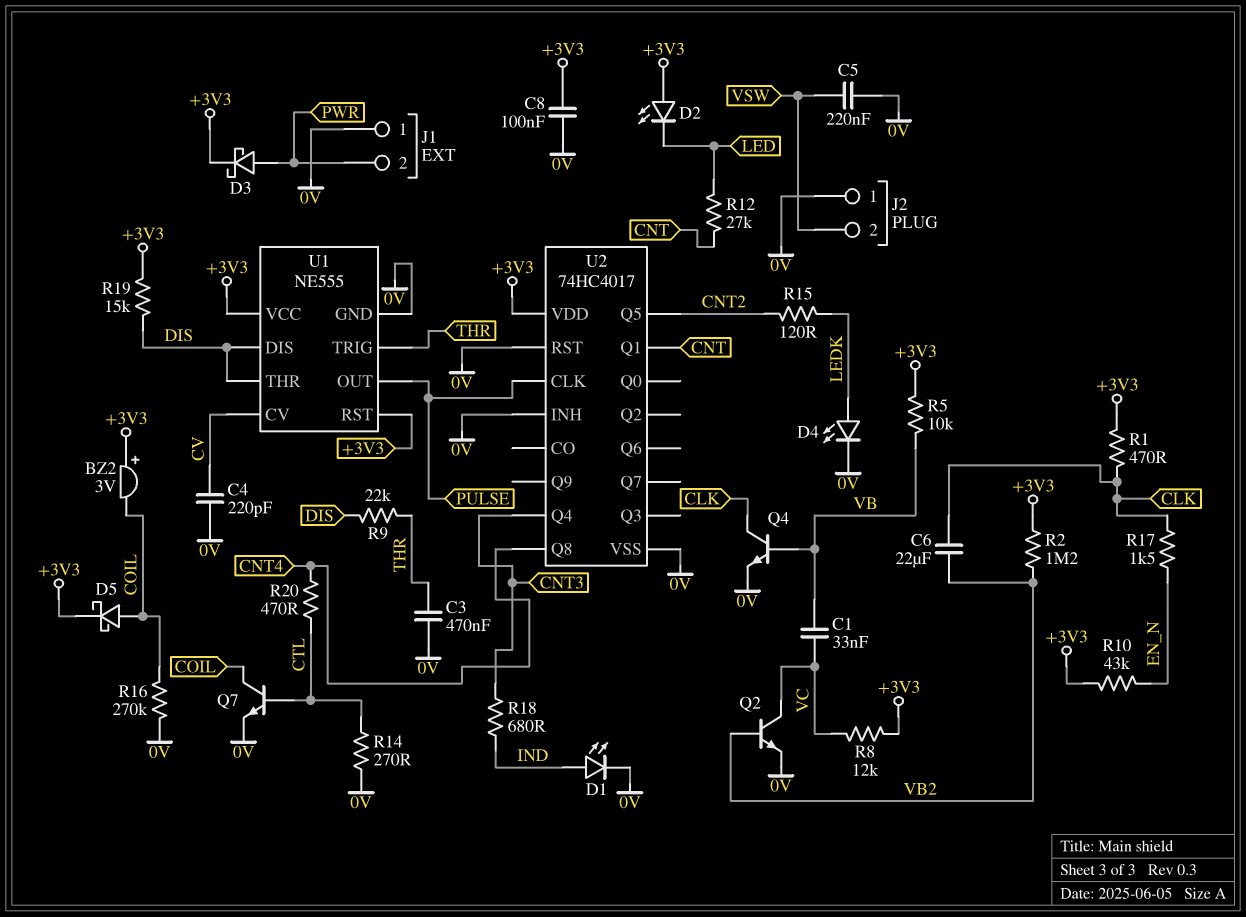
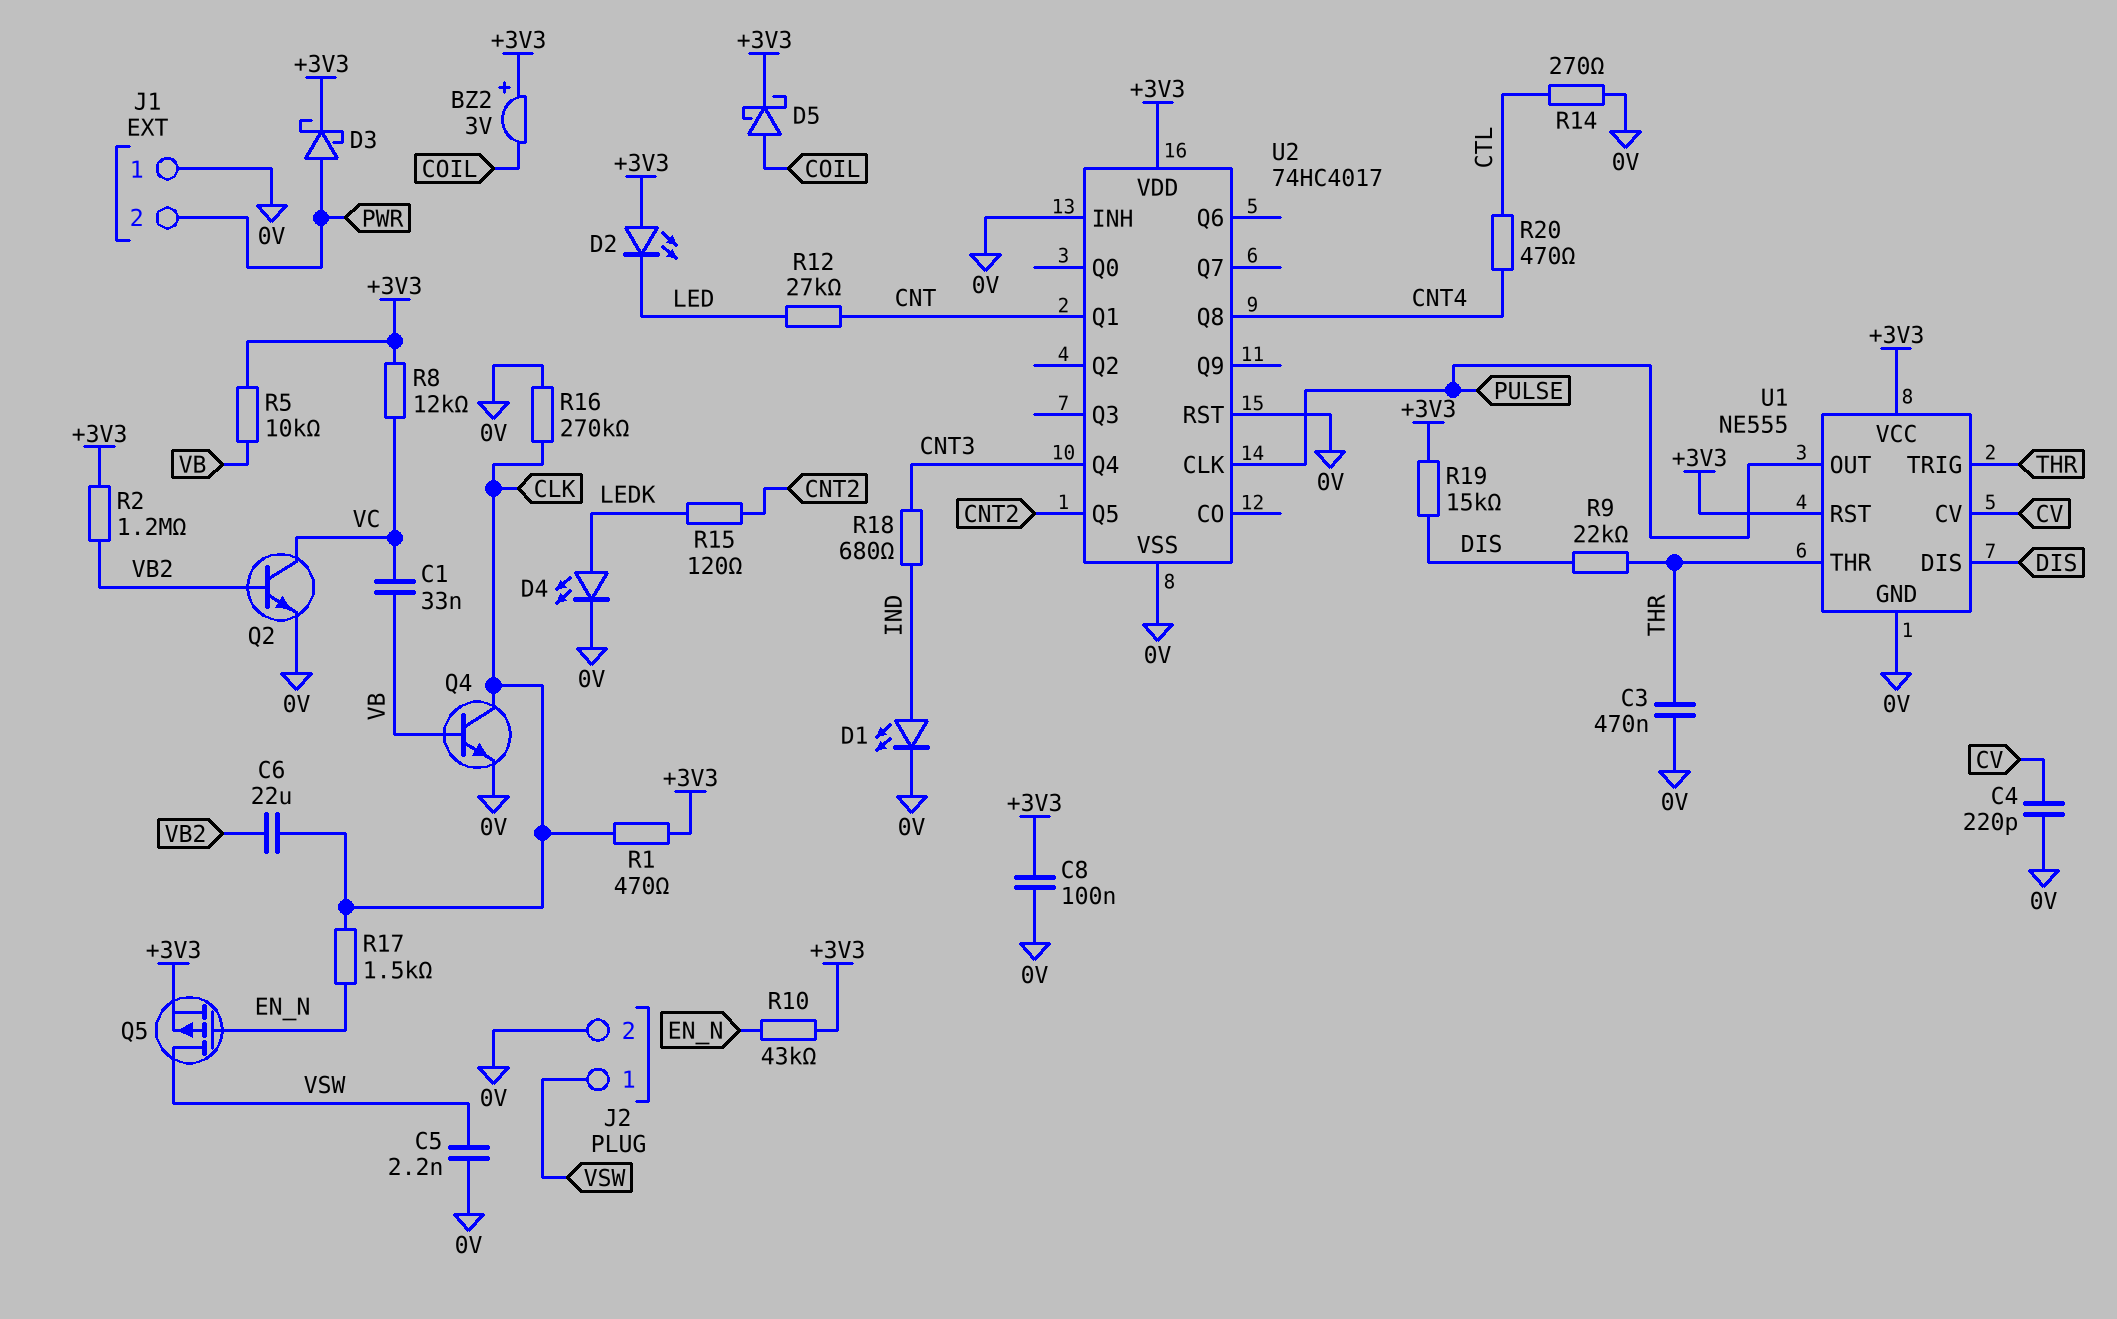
C5: 220nF (0V, VSW) -> 2.2nF (0V, VSW)
J2 pin 1: 0V -> VSW
J2 pin 2: VSW -> 0V
Q5: none -> PMOS (G EN_N, D VSW, S +3V3)
Q7: NPN (B CTL, C COIL, E 0V) -> none
R16: 270k (0V, COIL) -> 270k (0V, CLK)
U1 pin THR: DIS -> THR

